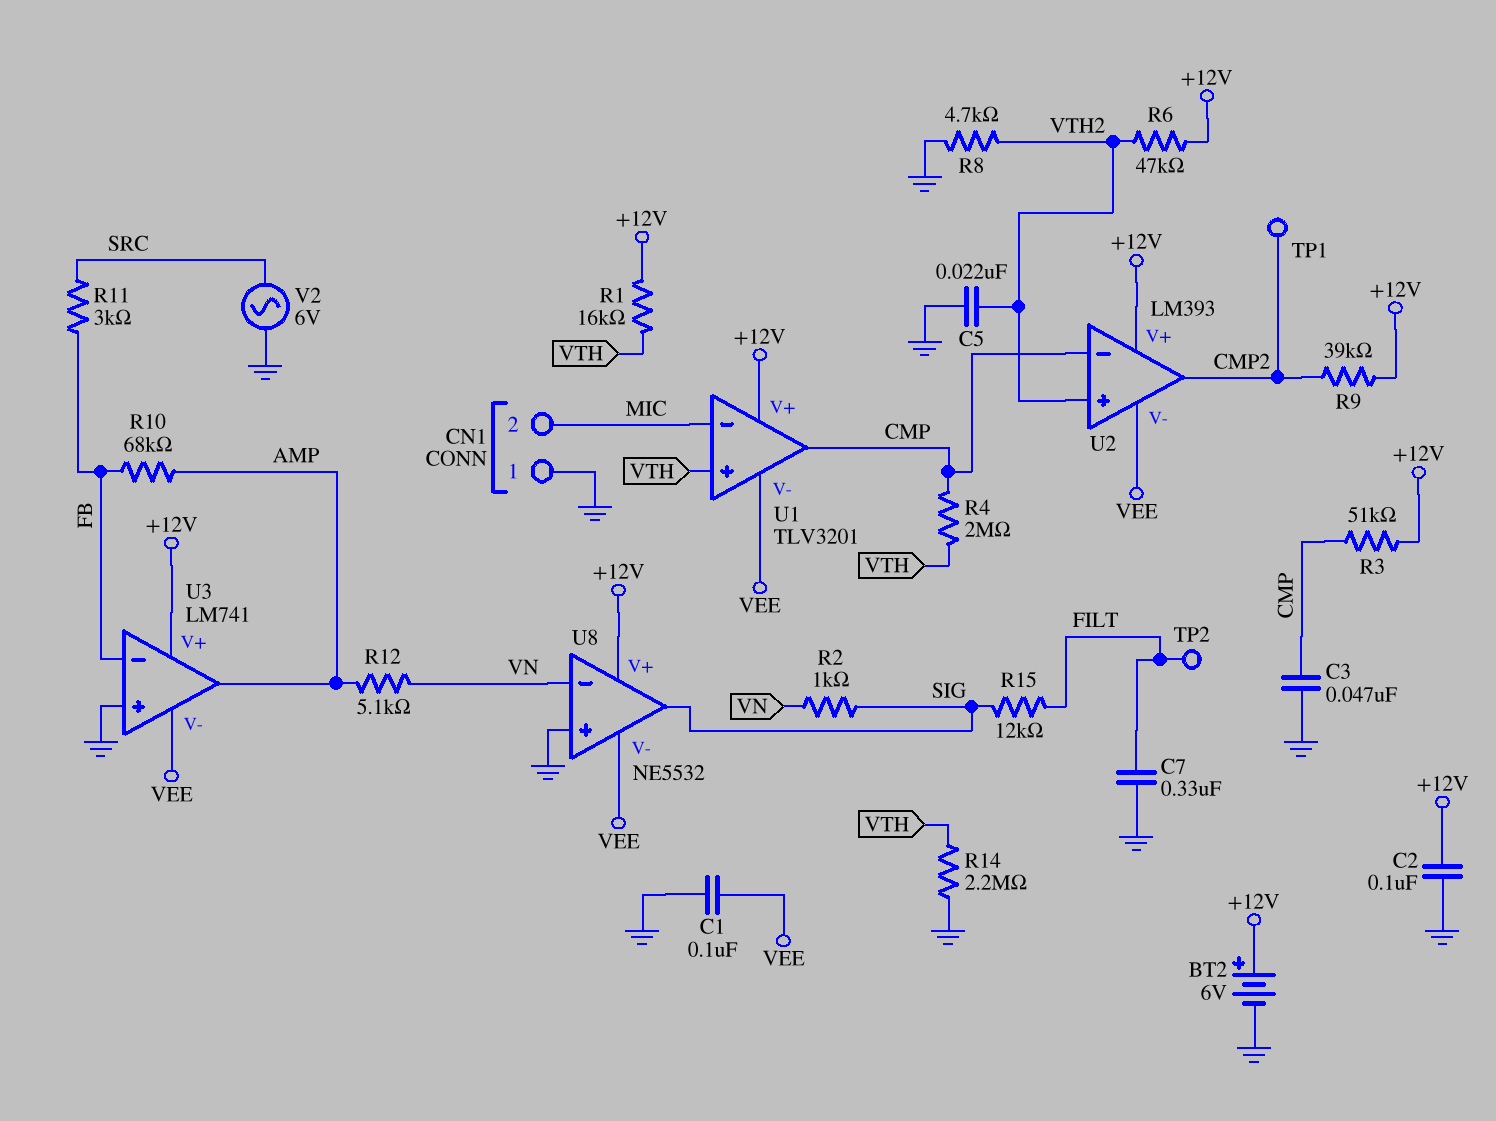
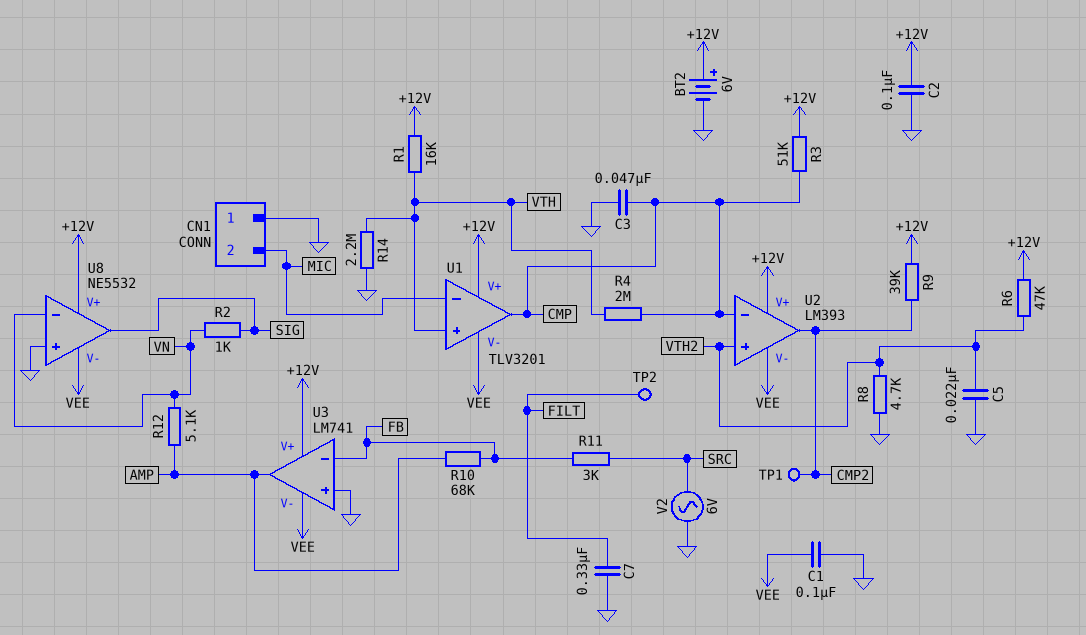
R15: 12k (FILT, SIG) -> none

